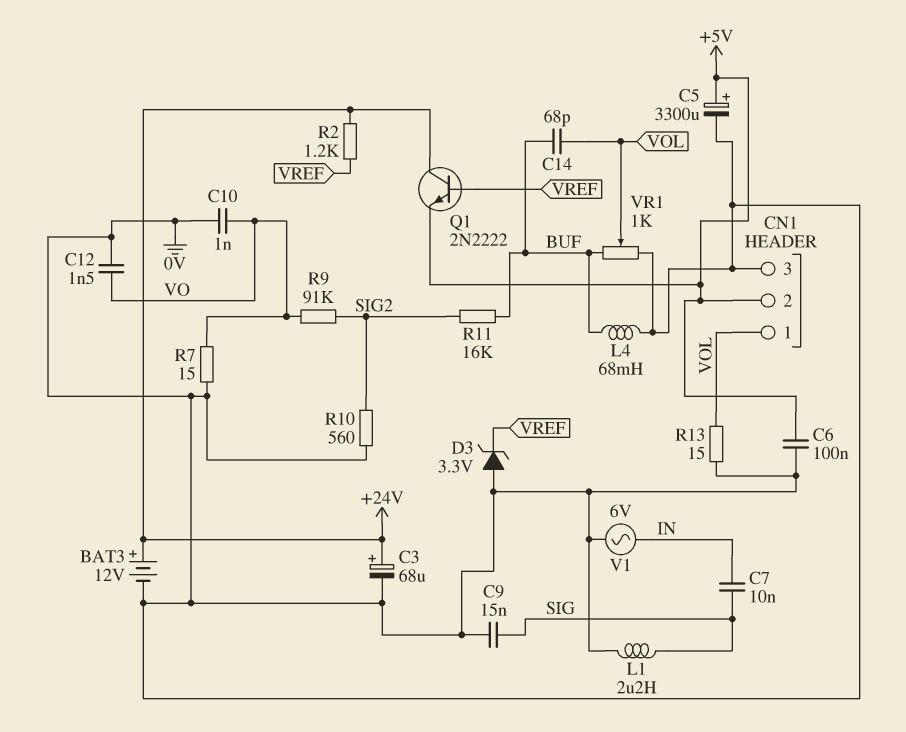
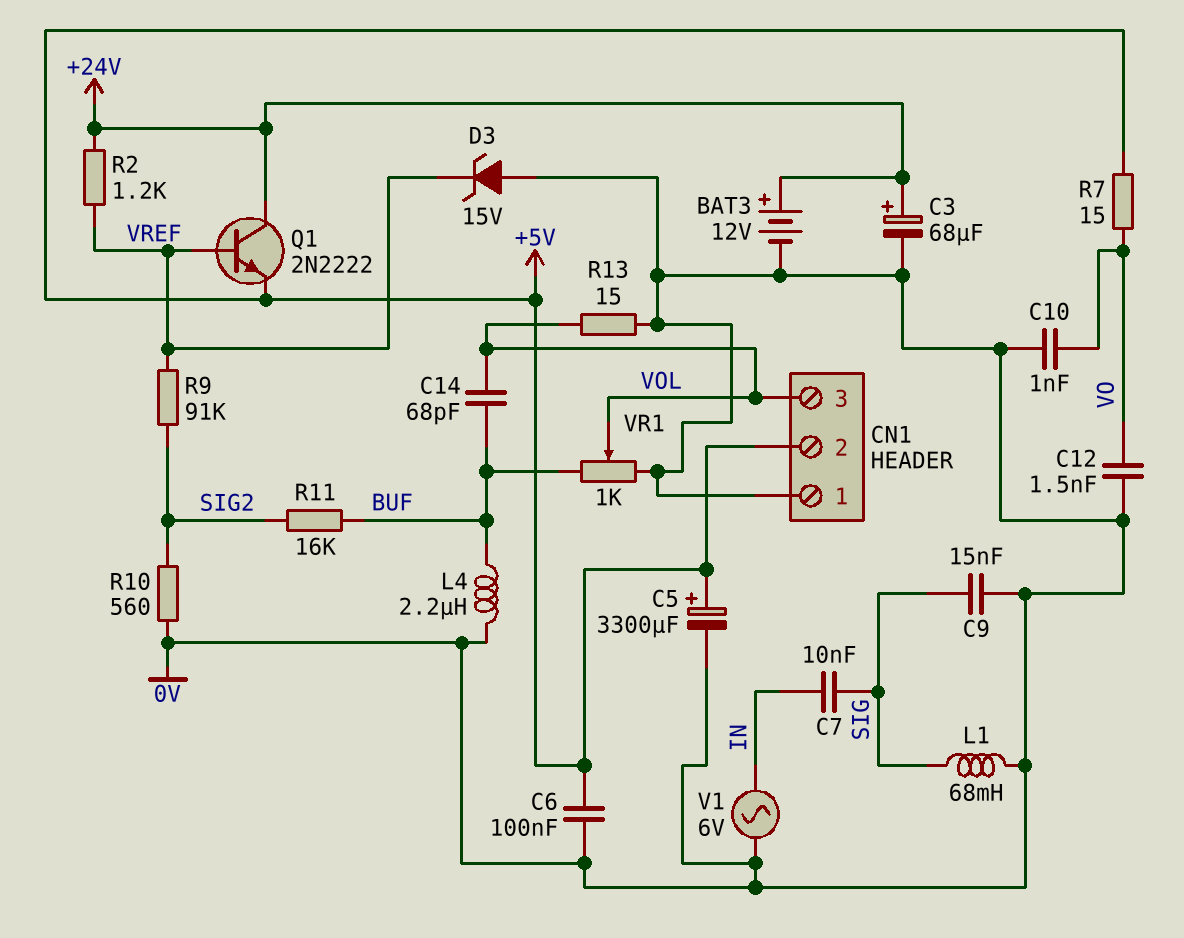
CN1 pin 1: VOL -> 0V
CN1 pin 3: 0V -> VOL
D3: zener 3.3V (A 0V, K VREF) -> zener 15V (A 0V, K VREF)
L1: 2.2uH (0V, SIG) -> 68mH (0V, SIG)
L4: 68mH (0V, BUF) -> 2.2uH (0V, BUF)
R7: 15 (0V, VO) -> 15 (+5V, VO)
R9: 91k (SIG2, VO) -> 91k (SIG2, VREF)

